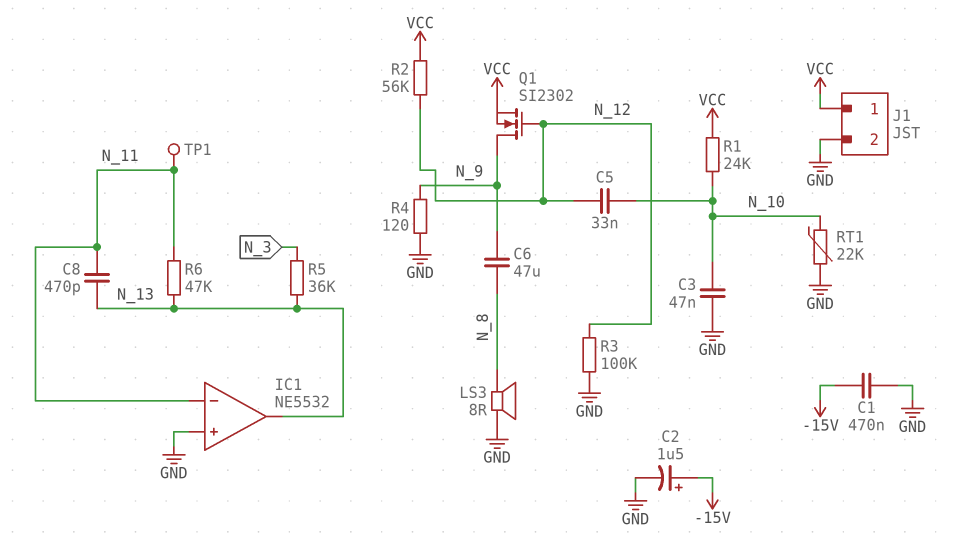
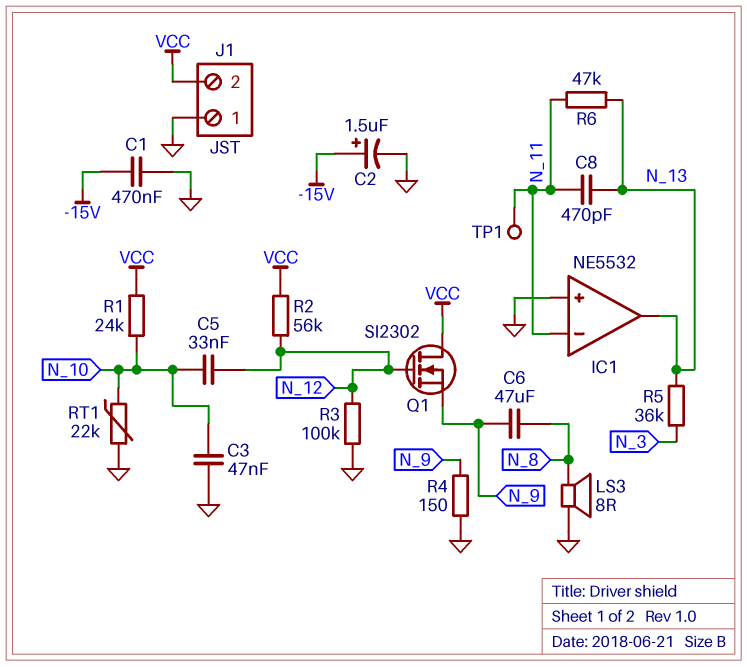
J1 pin 1: VCC -> GND
J1 pin 2: GND -> VCC
Q1: NMOS SI2302 (G N_12, D N_9, S VCC) -> NMOS SI2302 (G N_12, D VCC, S N_9)
R4: 120 (GND, N_9) -> 150 (GND, N_9)

